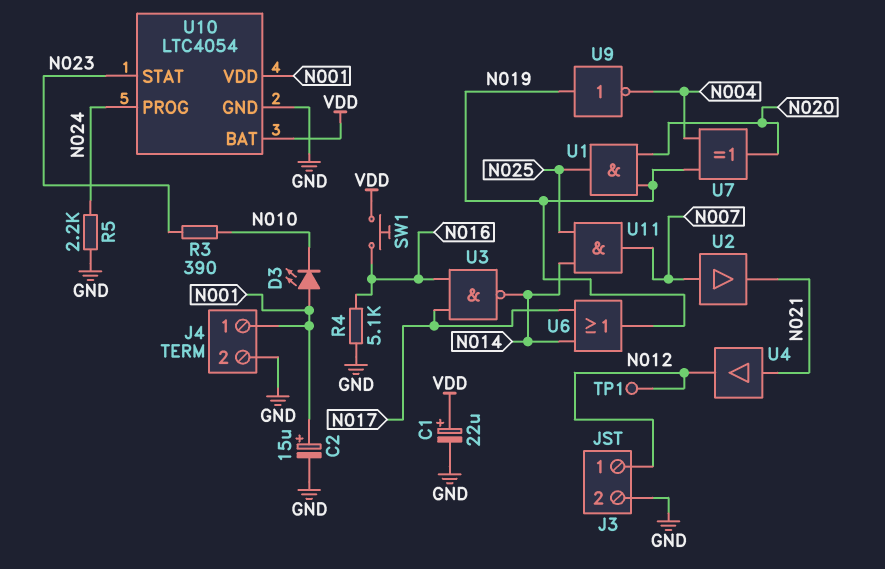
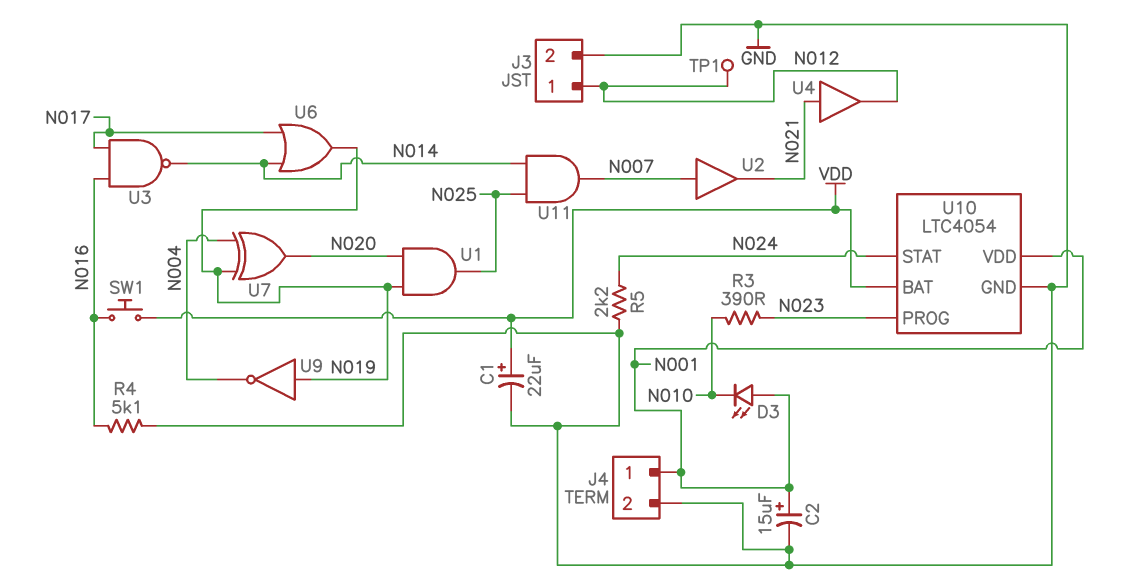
U10 pin PROG: N024 -> N023
U10 pin STAT: N023 -> N024

